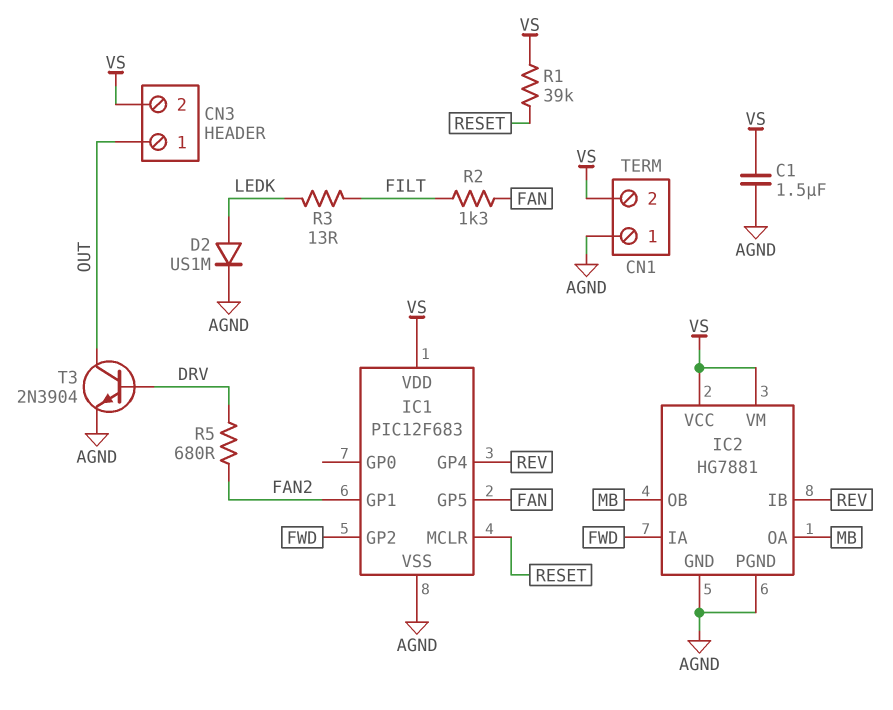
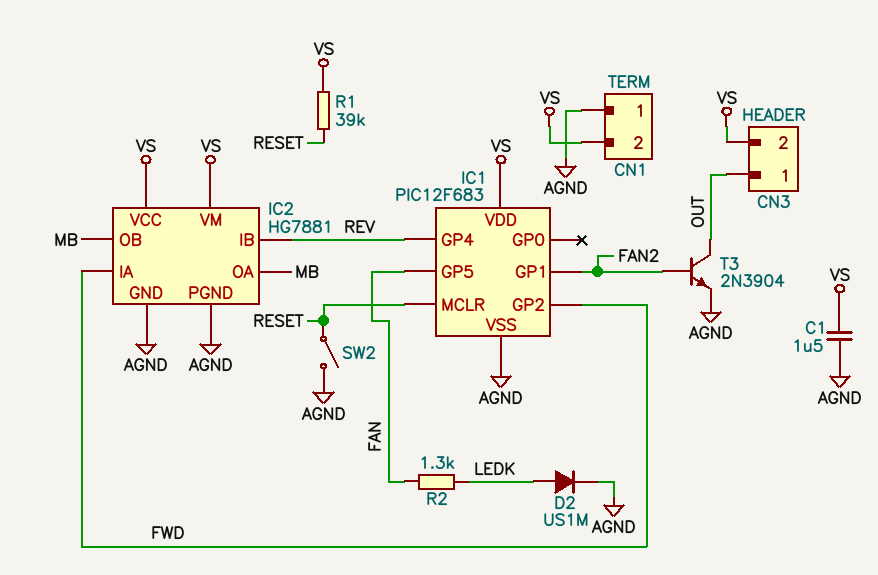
R2: 1.3k (FAN, FILT) -> 1.3k (FAN, LEDK)
R3: 13 (FILT, LEDK) -> none
R5: 680 (DRV, FAN2) -> none
SW2: none -> switch (AGND, RESET)
T3: NPN 2N3904 (B DRV, C OUT, E AGND) -> NPN 2N3904 (B FAN2, C OUT, E AGND)

